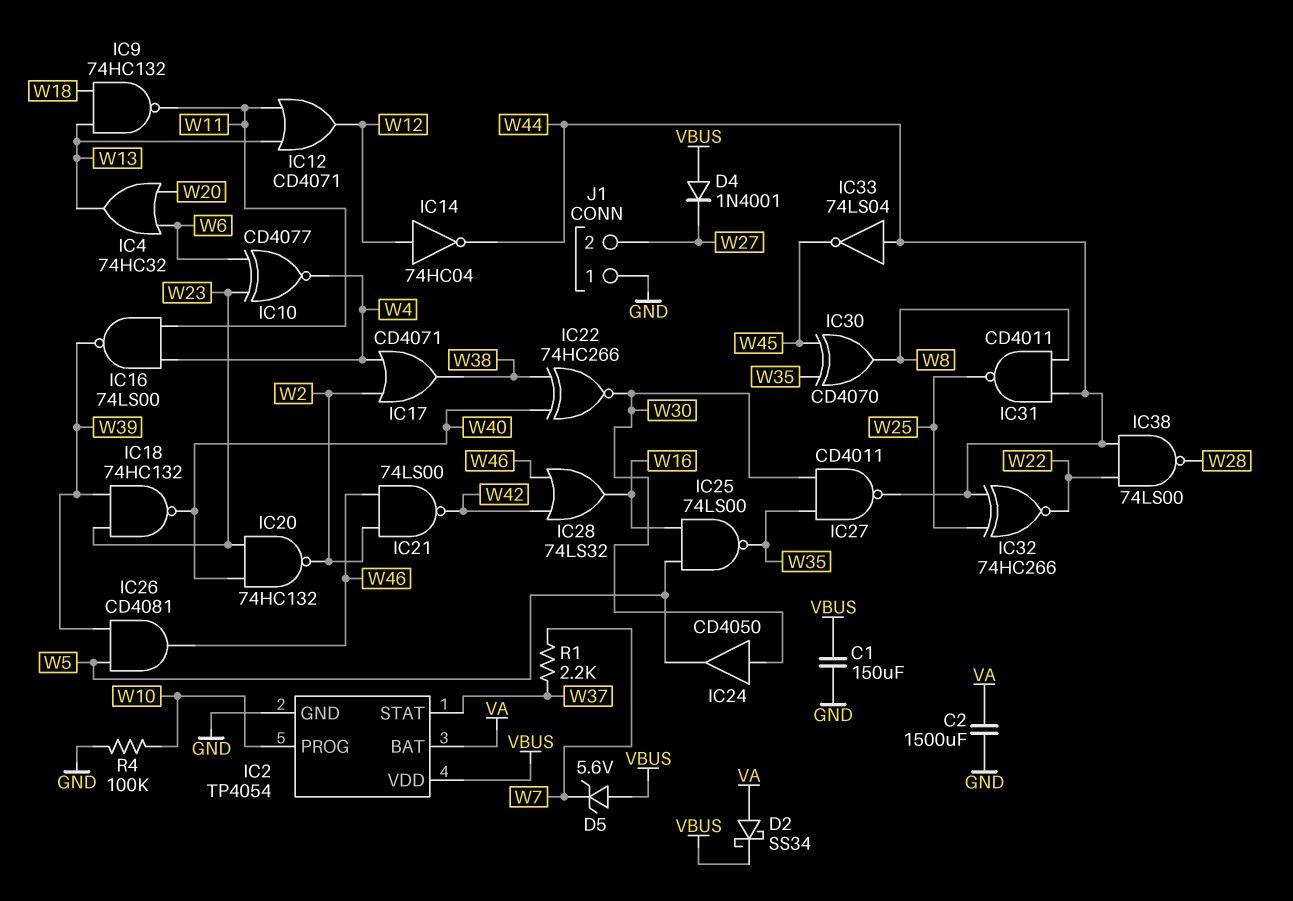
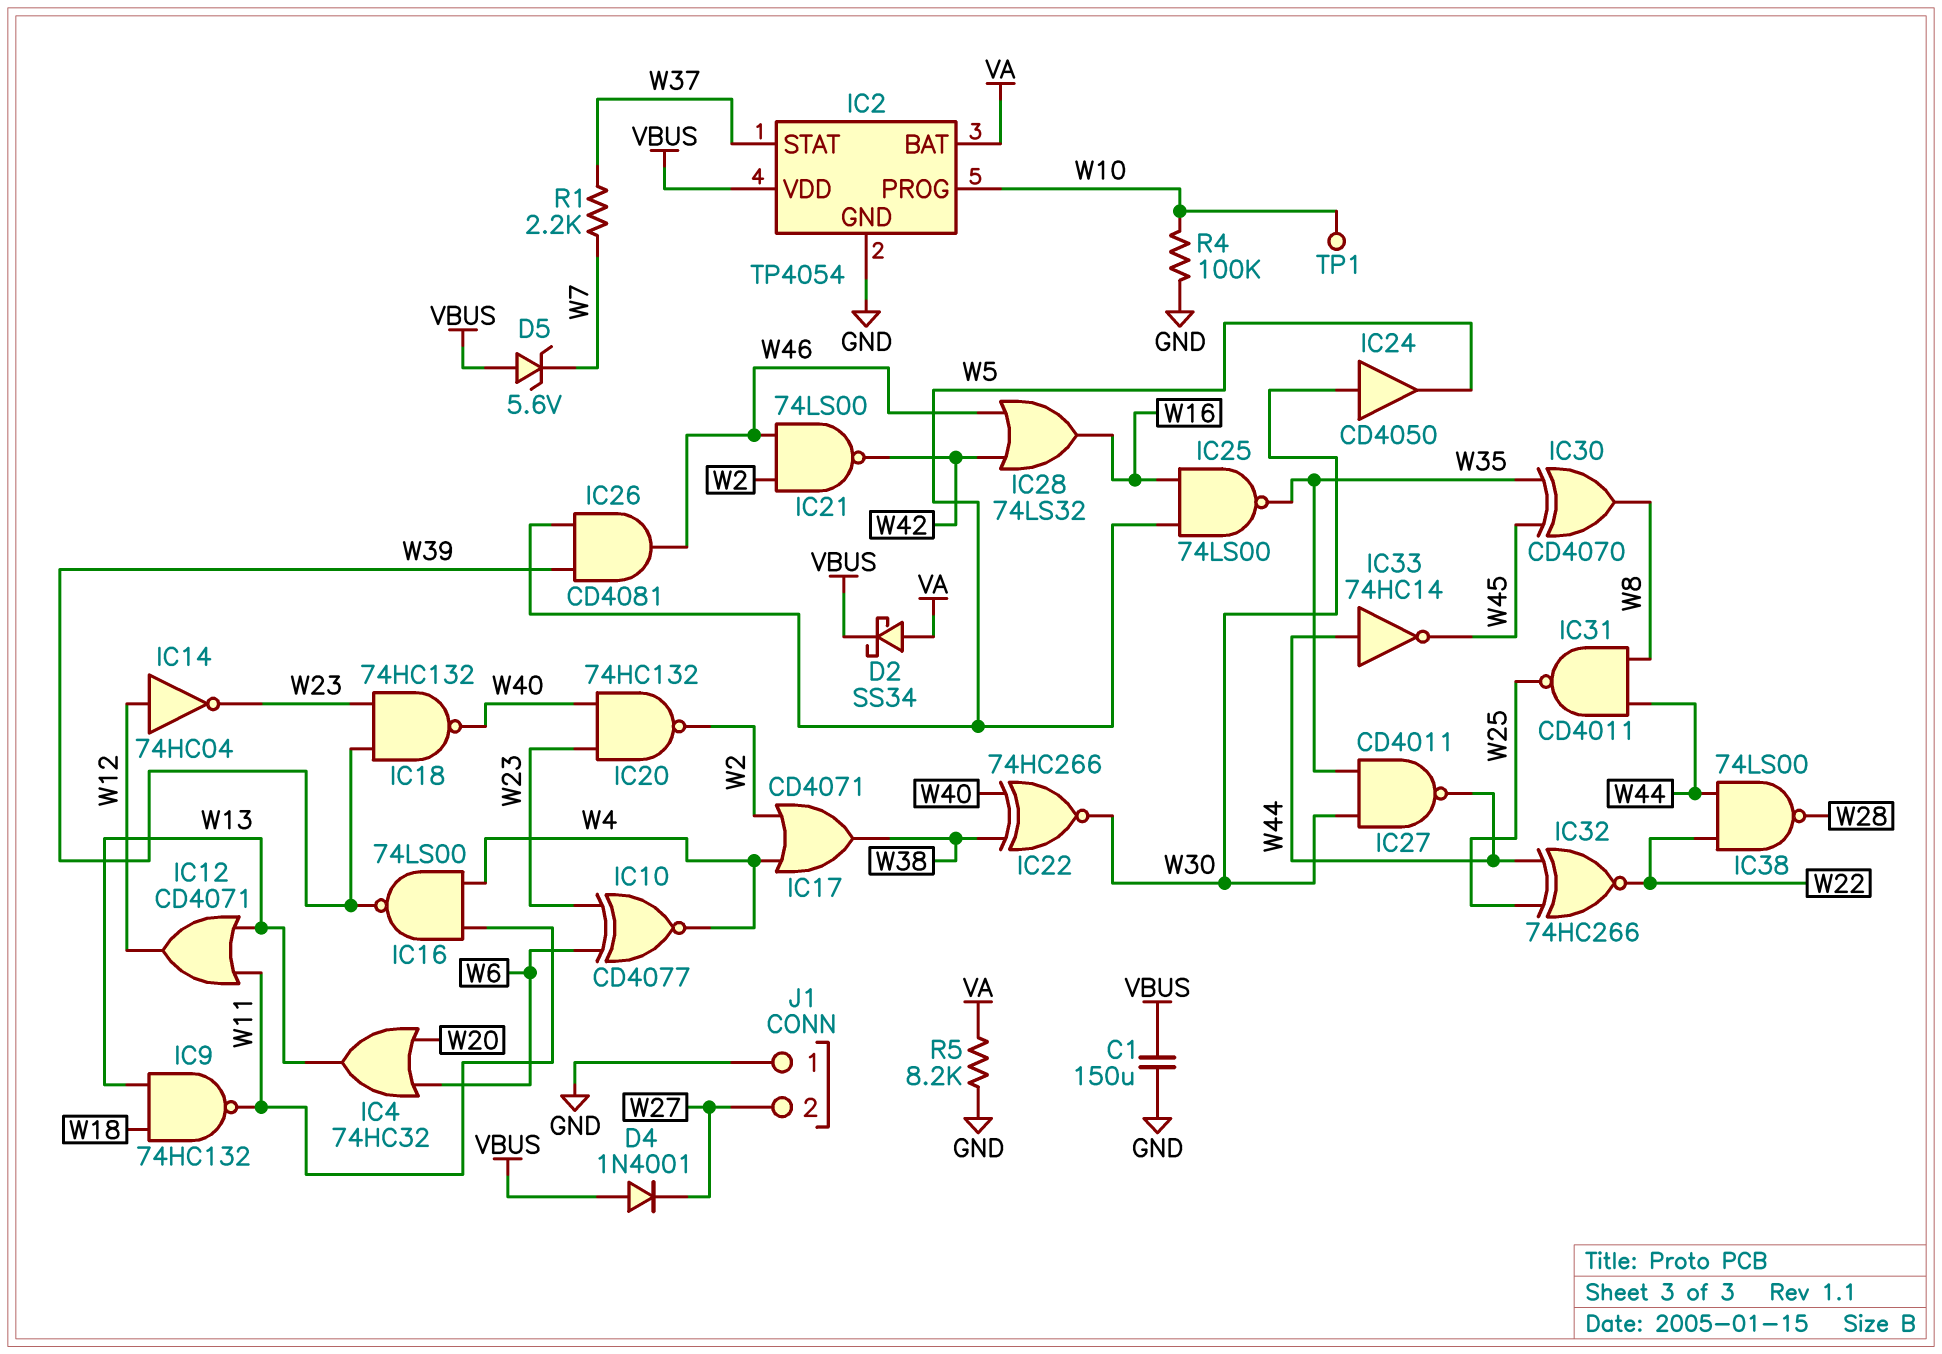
C2: 1500uF (GND, VA) -> none
IC14: NOT 74HC04 (in W12, out W44) -> NOT 74HC04 (in W12, out W23)
IC33: NOT 74LS04 (in W44, out W45) -> NOT 74HC14 (in W44, out W45)
R5: none -> 8.2k (GND, VA)
TP1: none -> test point (W10)

